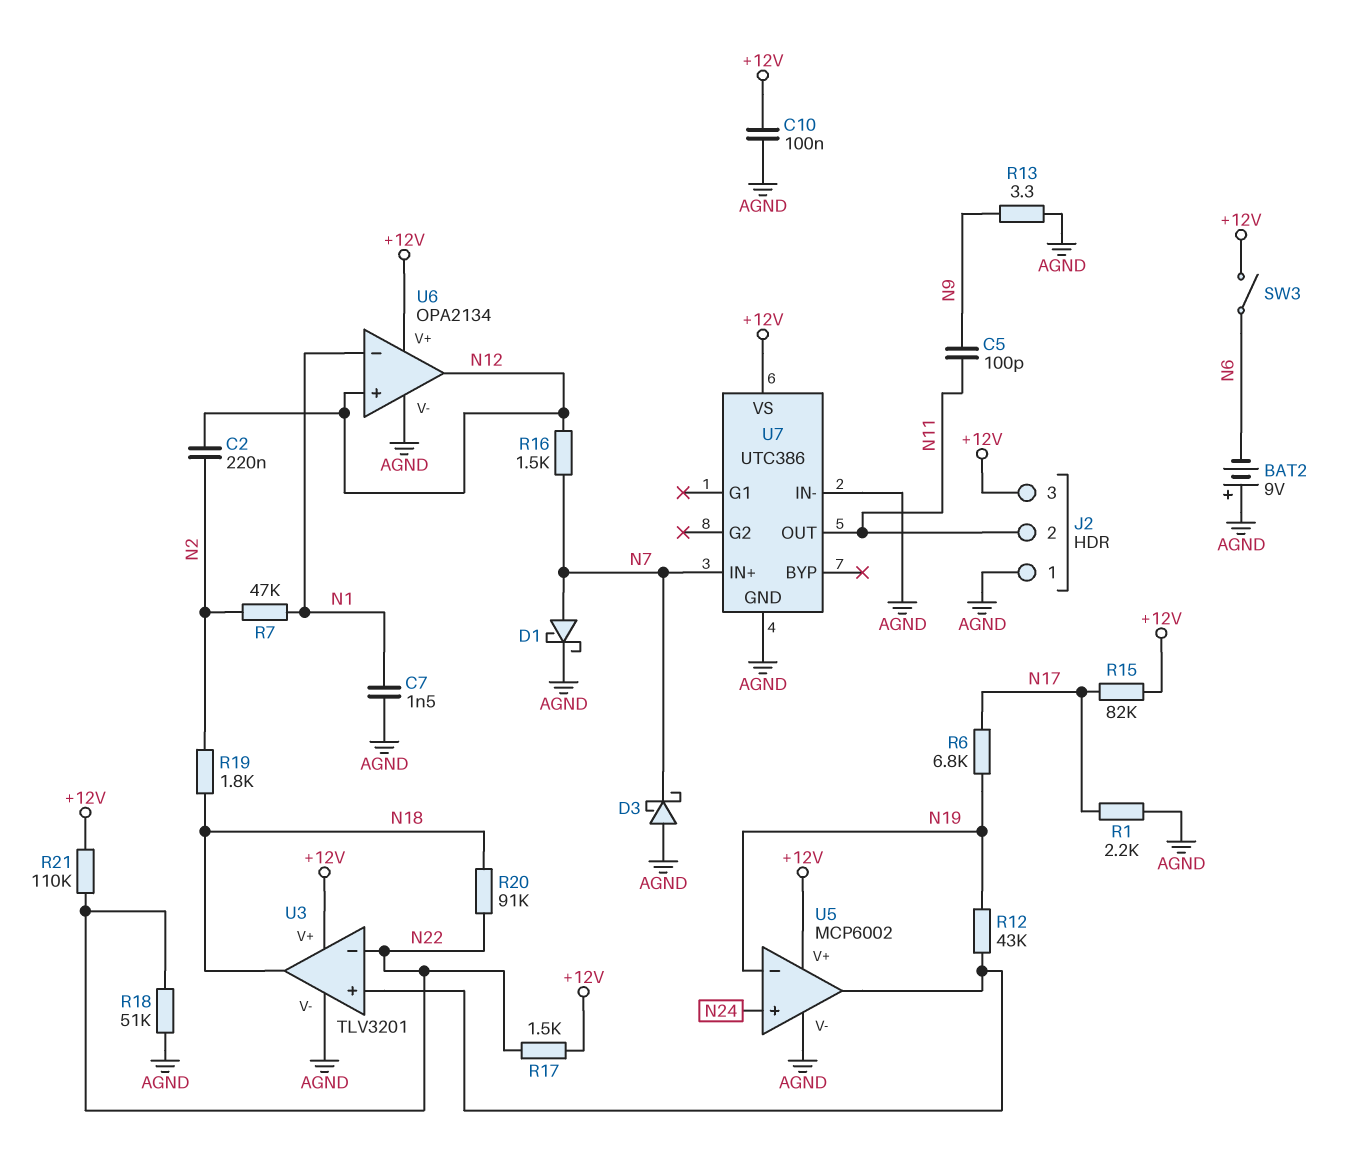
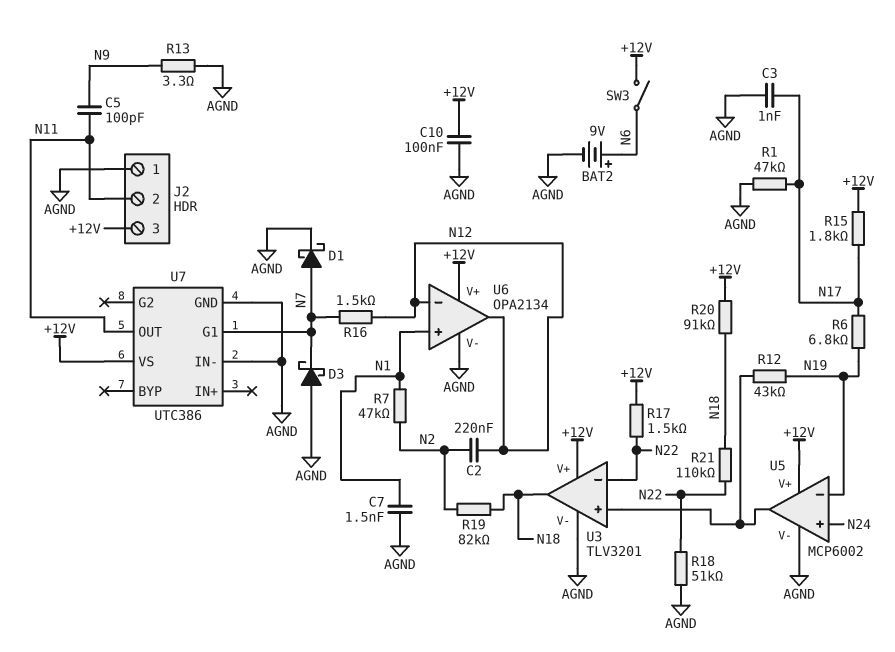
BAT2: 9V (plus AGND, minus N6) -> 9V (plus N6, minus AGND)
C3: none -> 1nF (AGND, N17)
R1: 2.2k (AGND, N17) -> 47k (AGND, N17)
R15: 82k (+12V, N17) -> 1.8k (+12V, N17)
R19: 1.8k (N2, N18) -> 82k (N2, N18)
R20: 91k (N18, N22) -> 91k (+12V, N18)
R21: 110k (+12V, N22) -> 110k (N18, N22)
U6 pin in+: N12 -> N1
U6 pin in-: N1 -> N12
U7 pin G1: none -> N7
U7 pin IN+: N7 -> none

